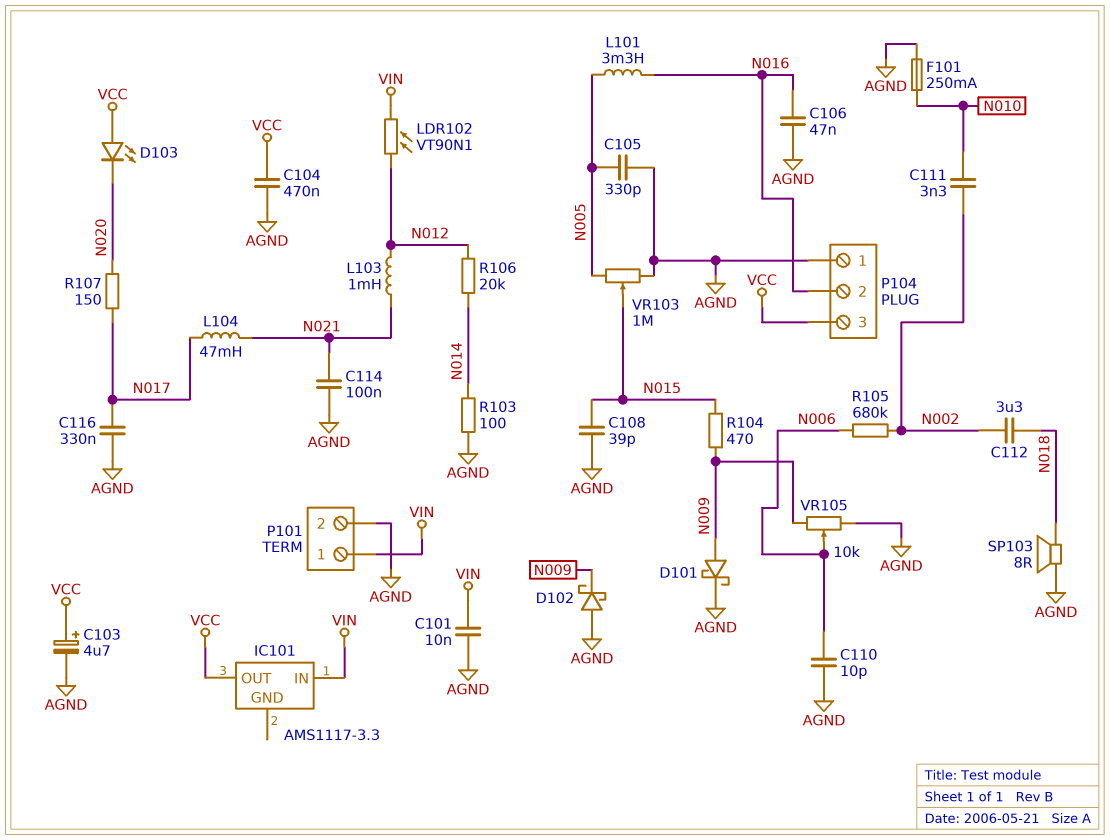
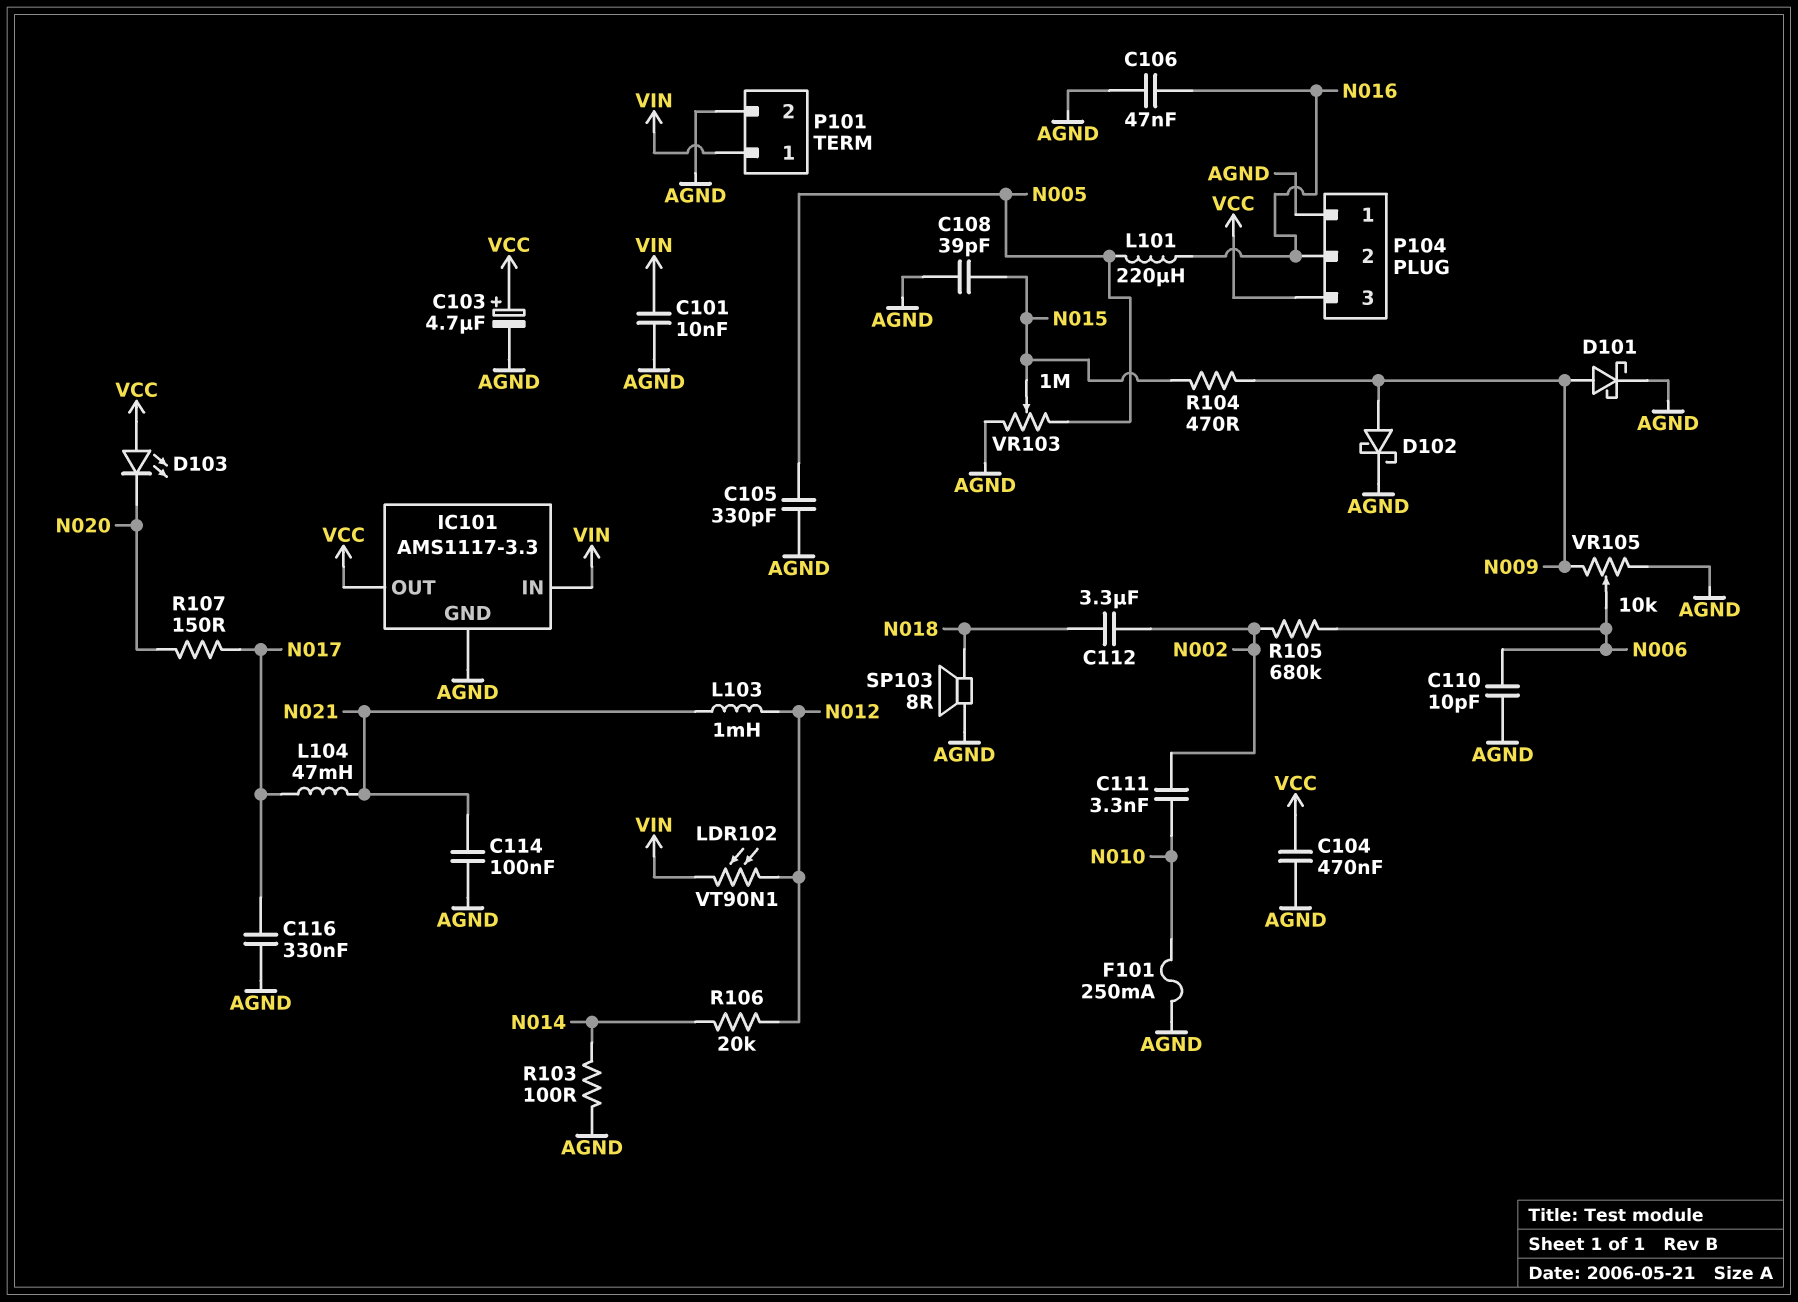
D102: schottky (A AGND, K N009) -> schottky (A N009, K AGND)
IC101 pin GND: none -> AGND
L101: 3.3mH (N005, N016) -> 220uH (N005, N016)

